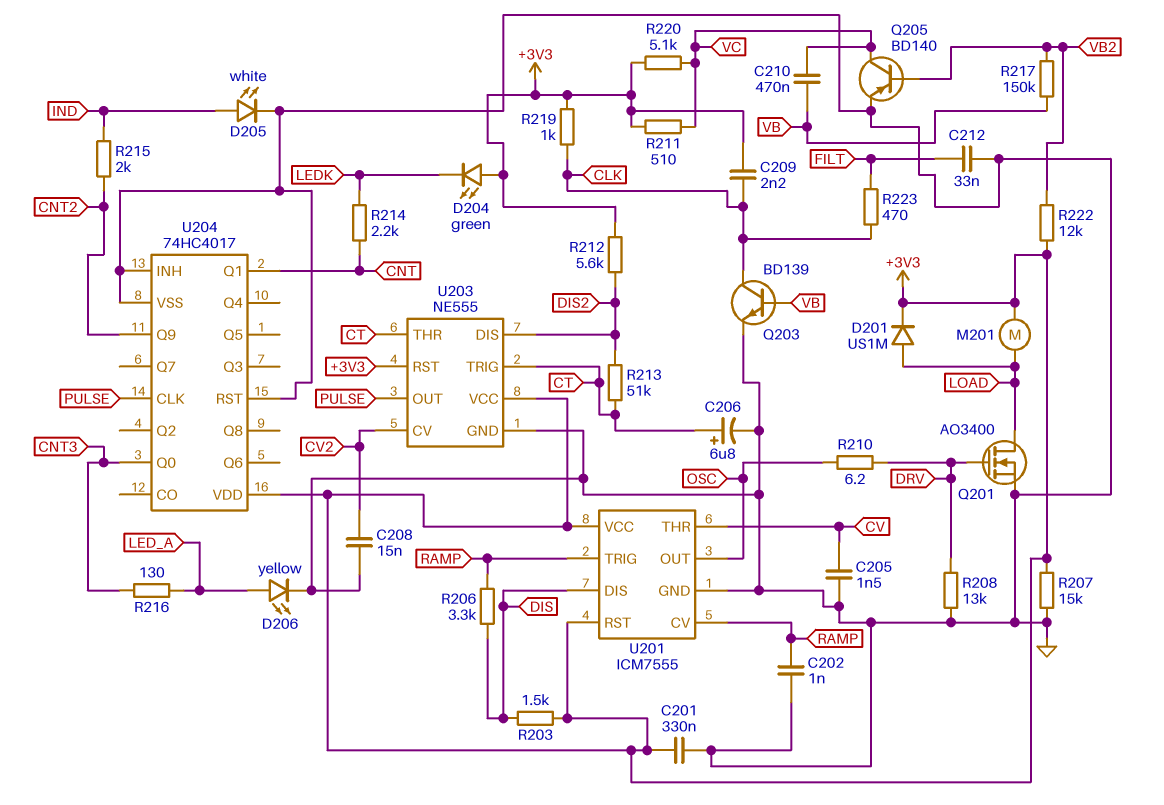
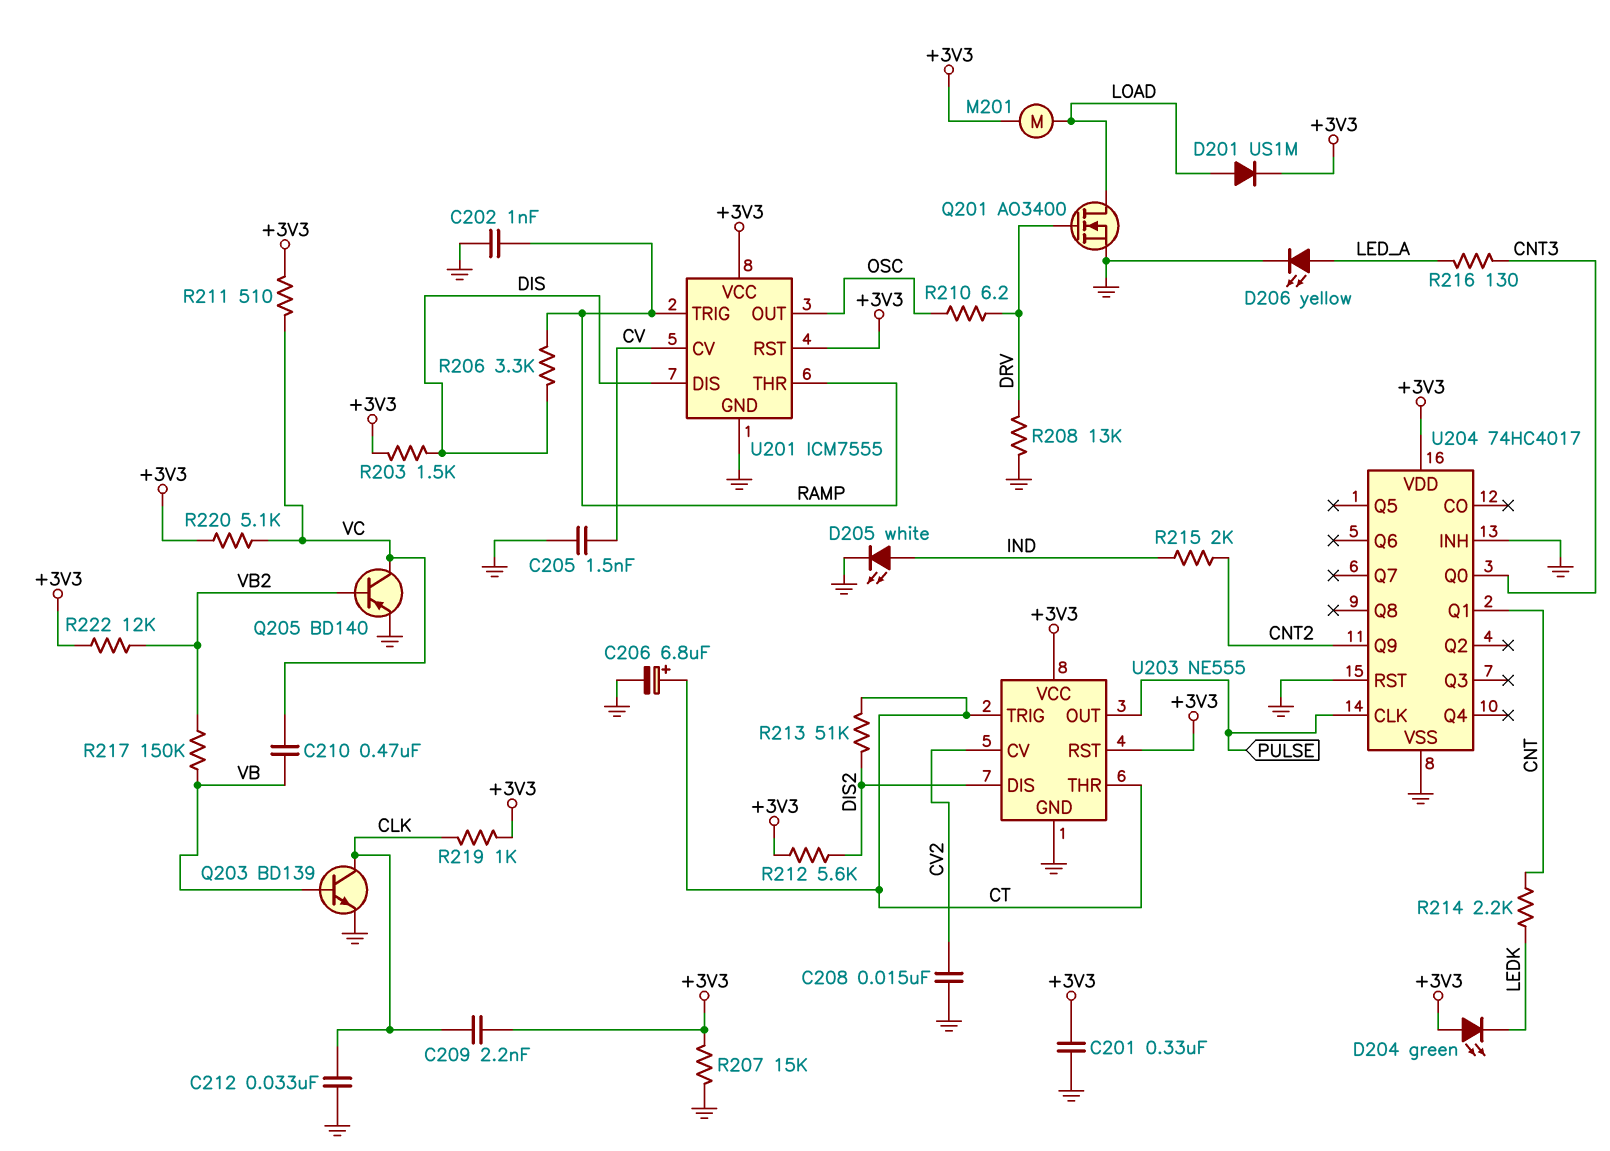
C212: 33nF (FILT, GND) -> 33nF (CLK, GND)
R223: 470 (CLK, FILT) -> none
U201 pin CV: RAMP -> CV
U201 pin THR: CV -> RAMP

